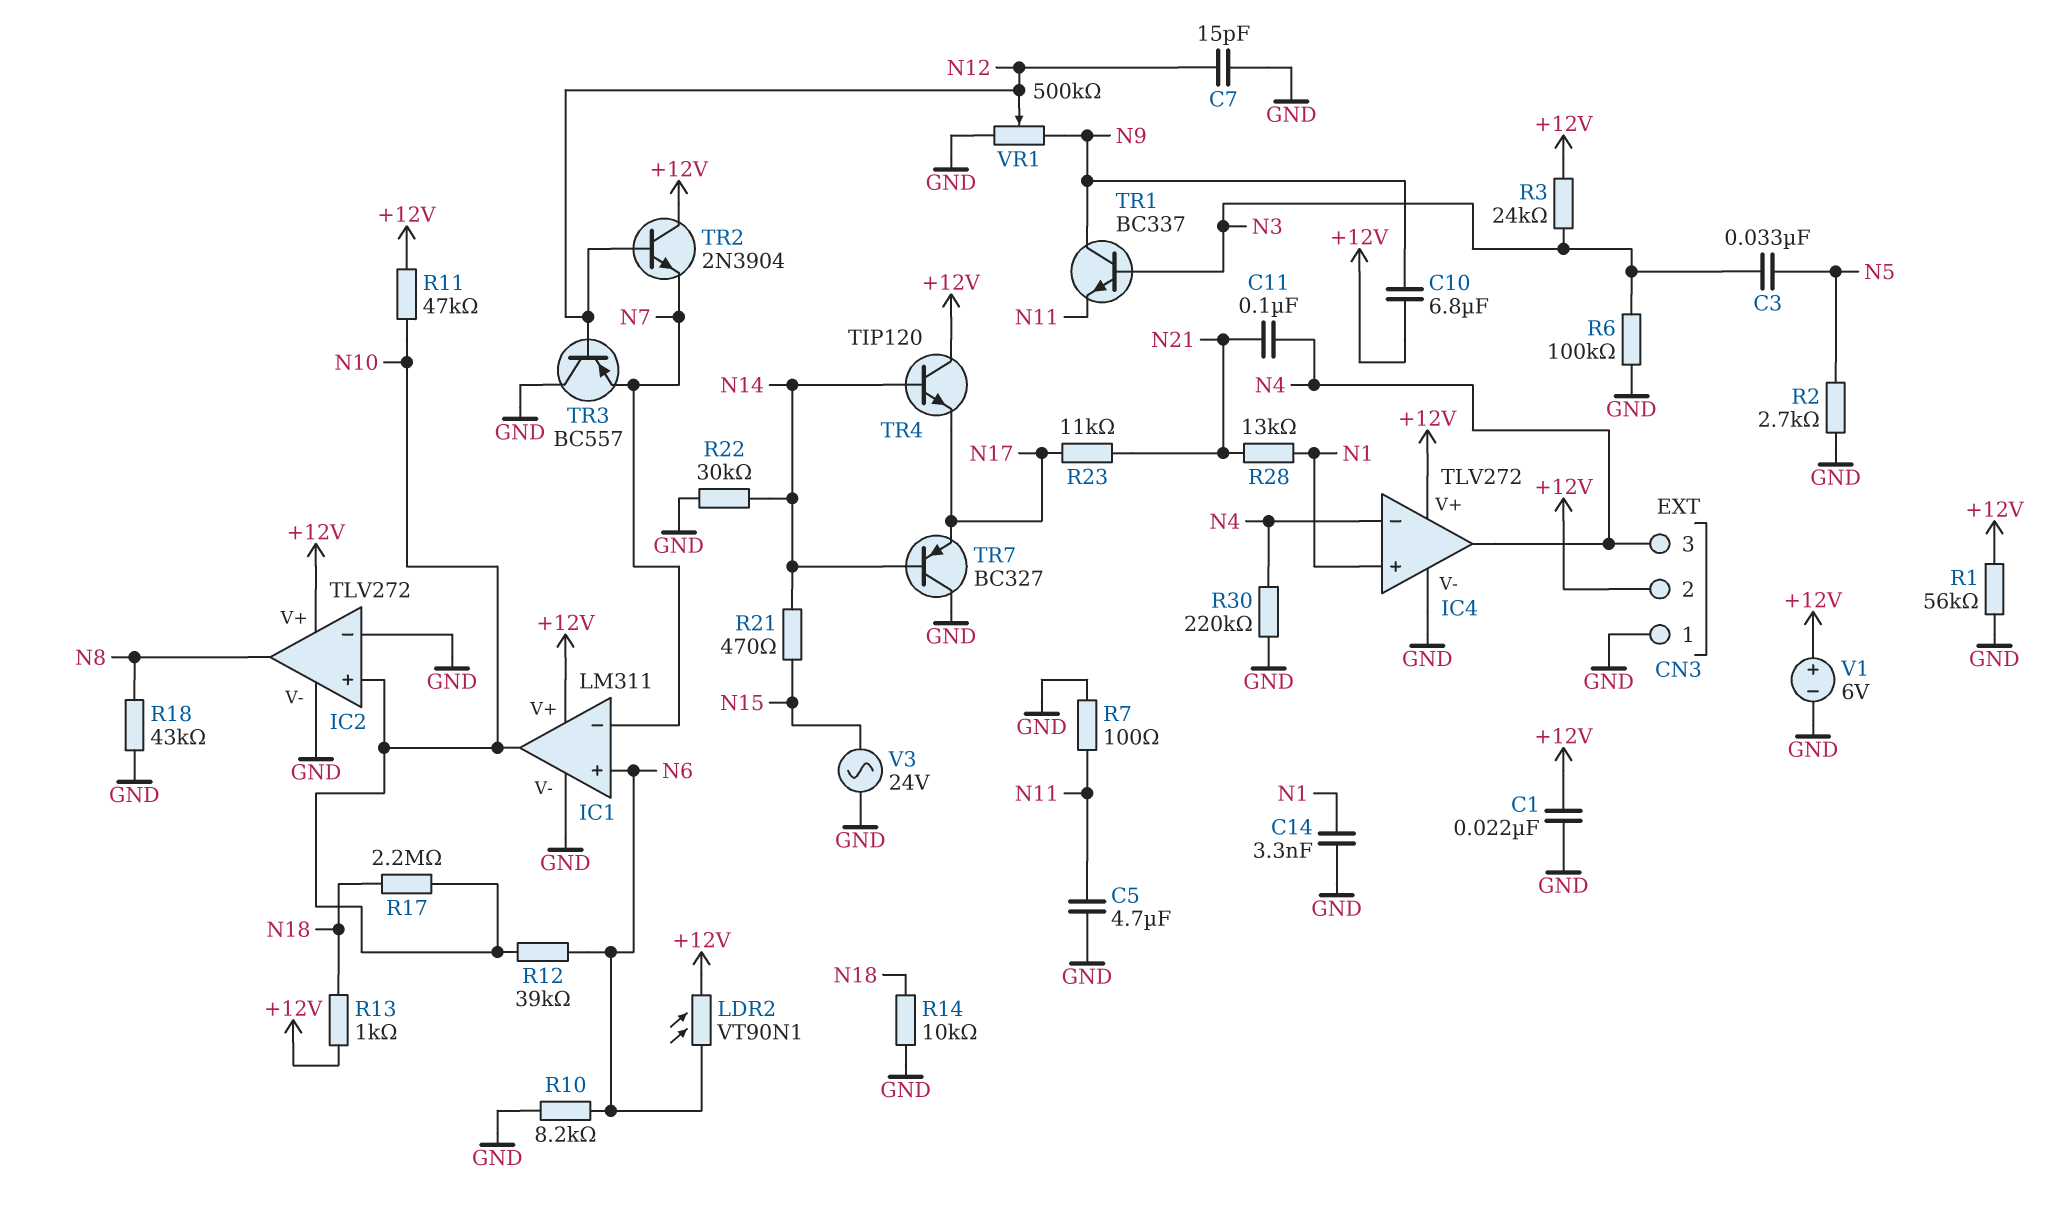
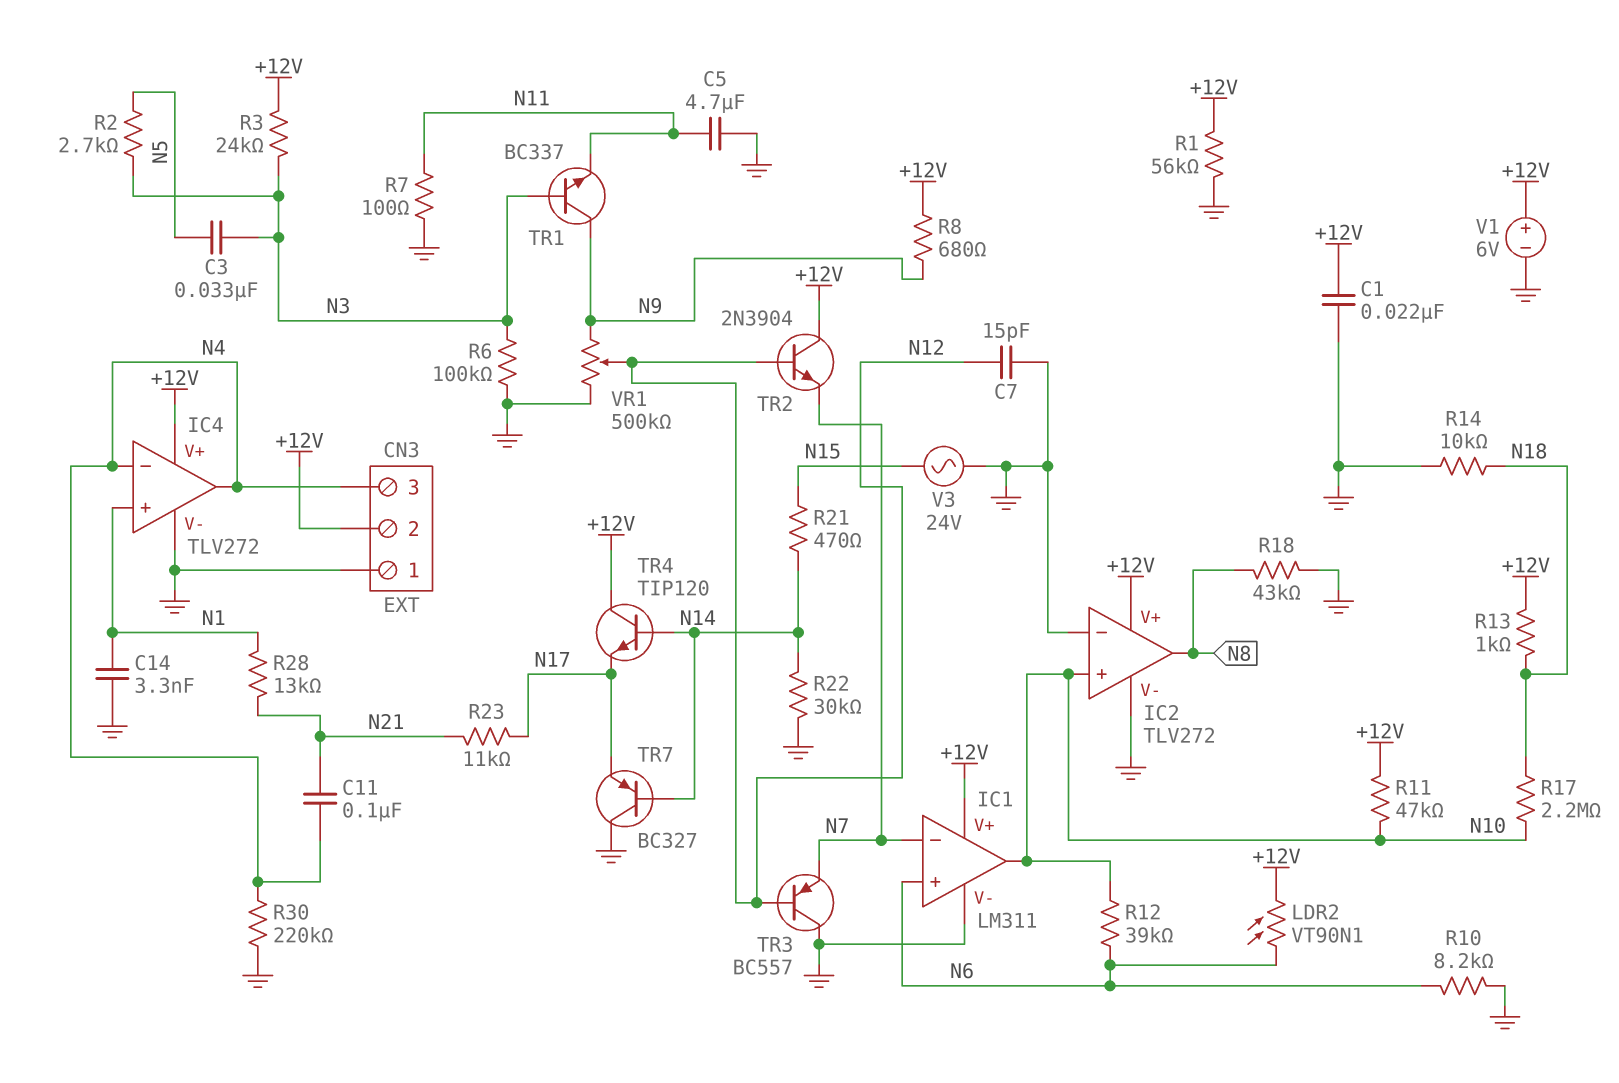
C10: 6.8uF (+12V, N9) -> none
R2: 2.7k (GND, N5) -> 2.7k (N3, N5)
R8: none -> 680 (+12V, N9)

